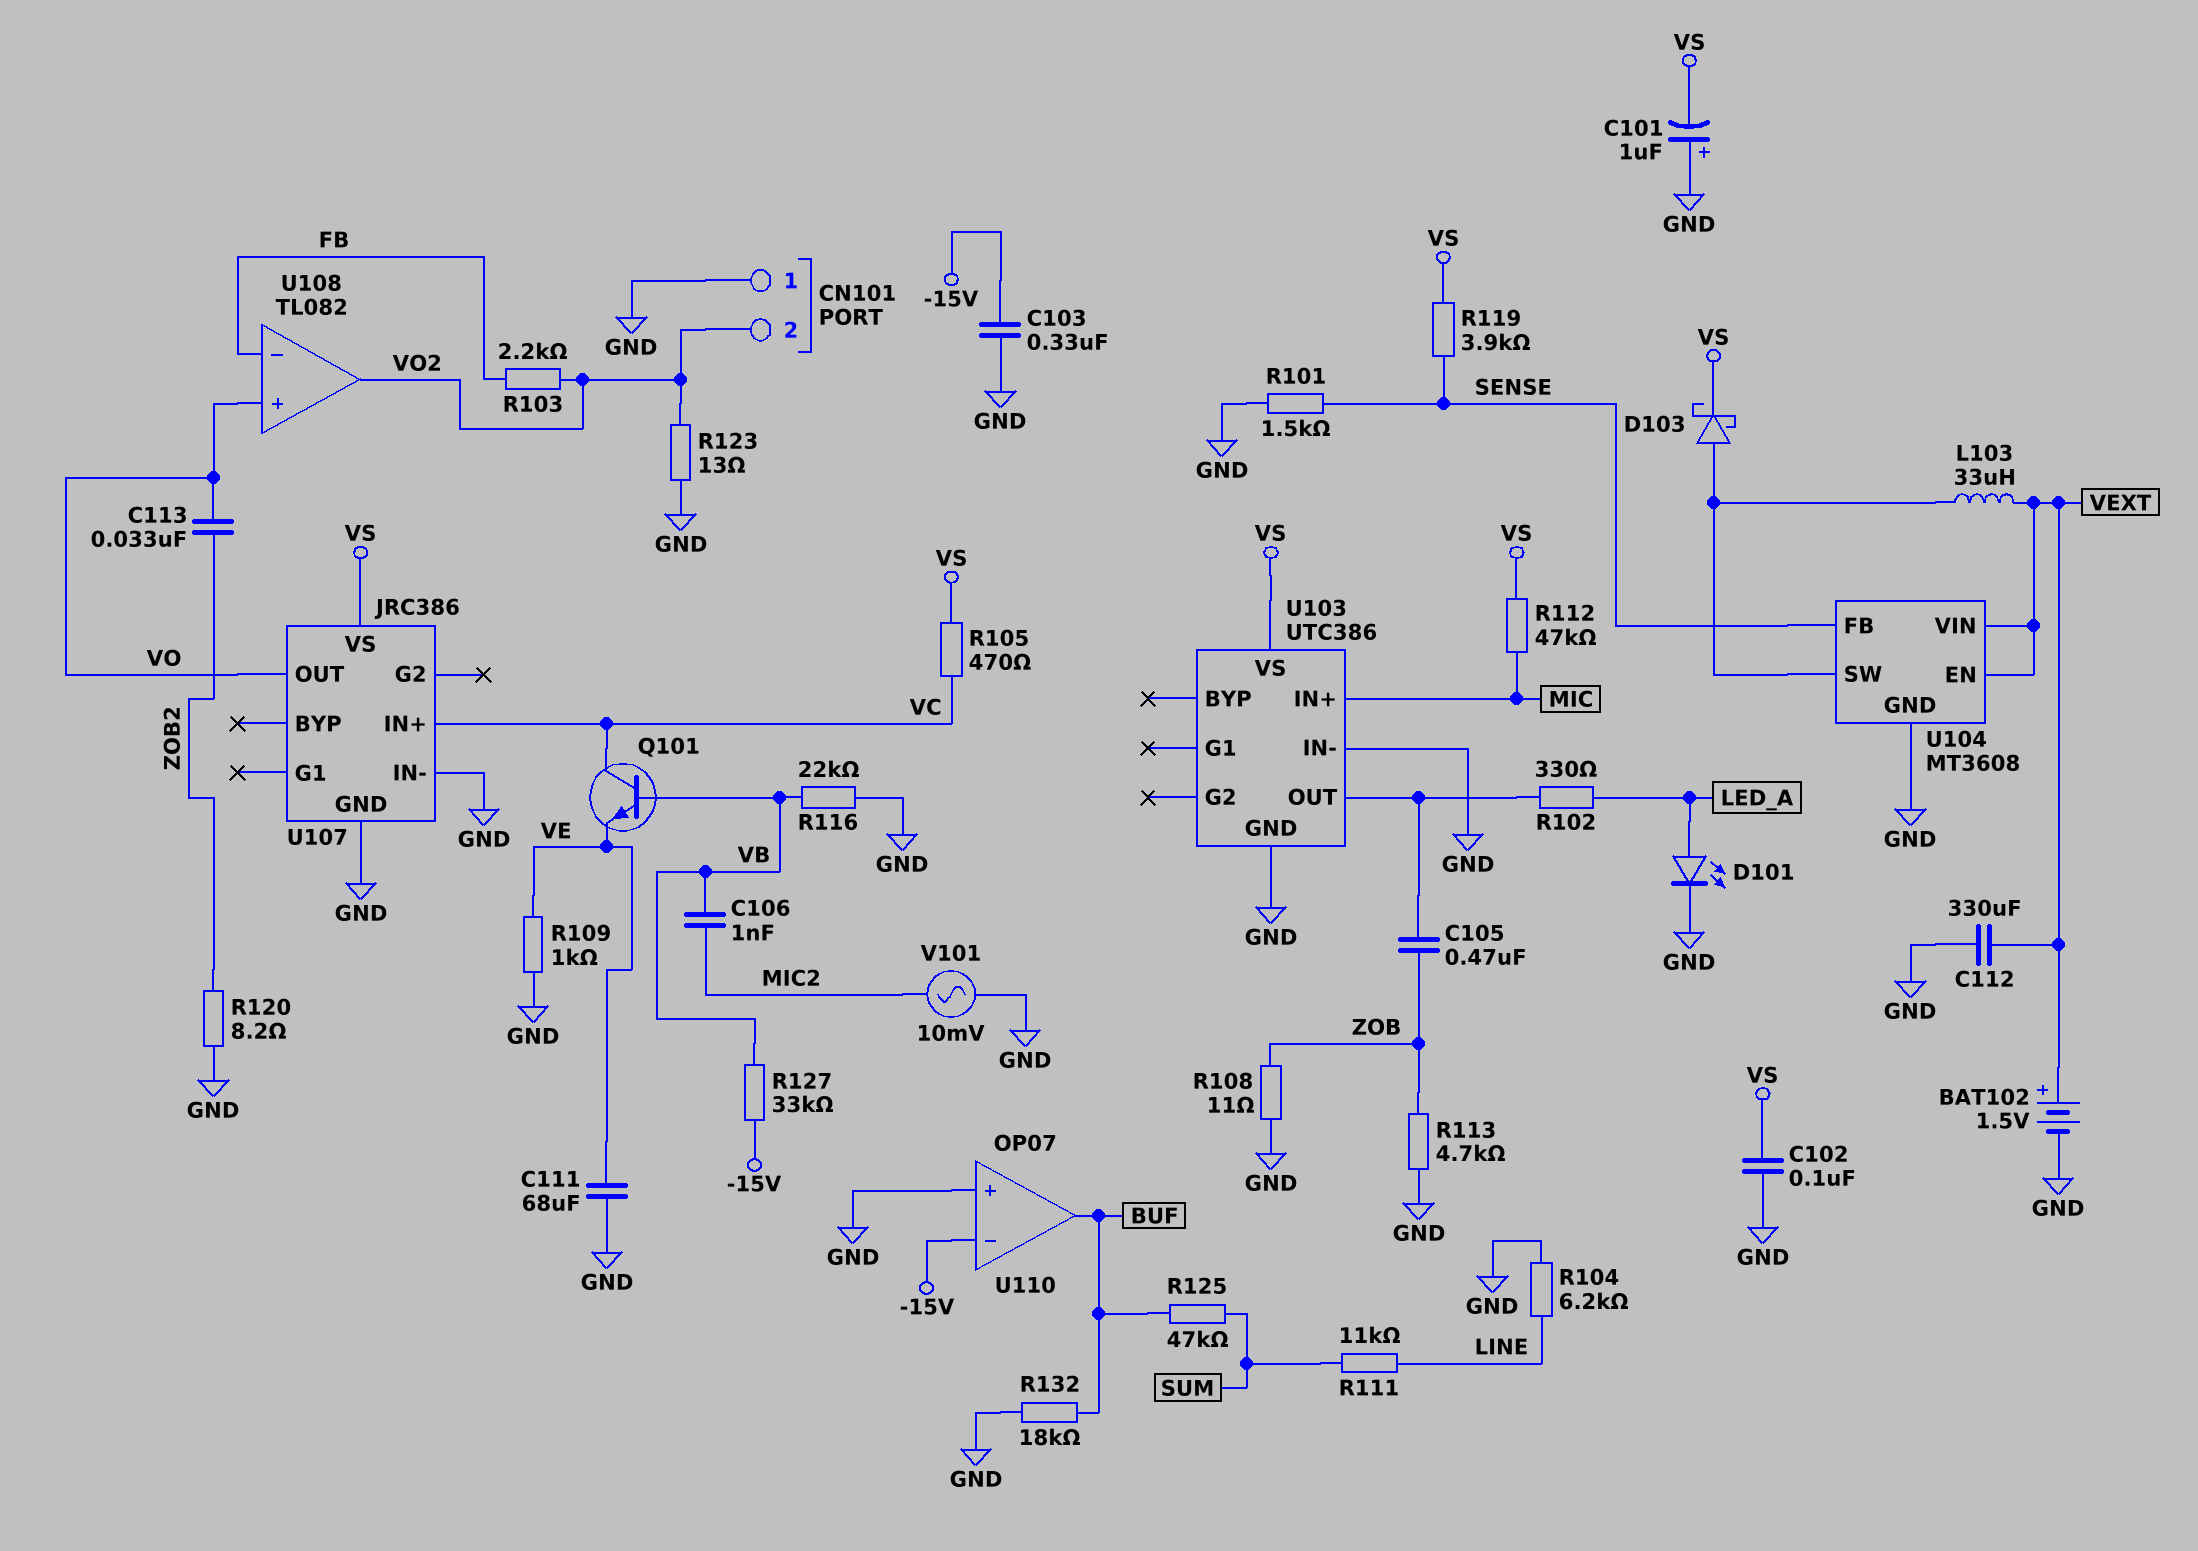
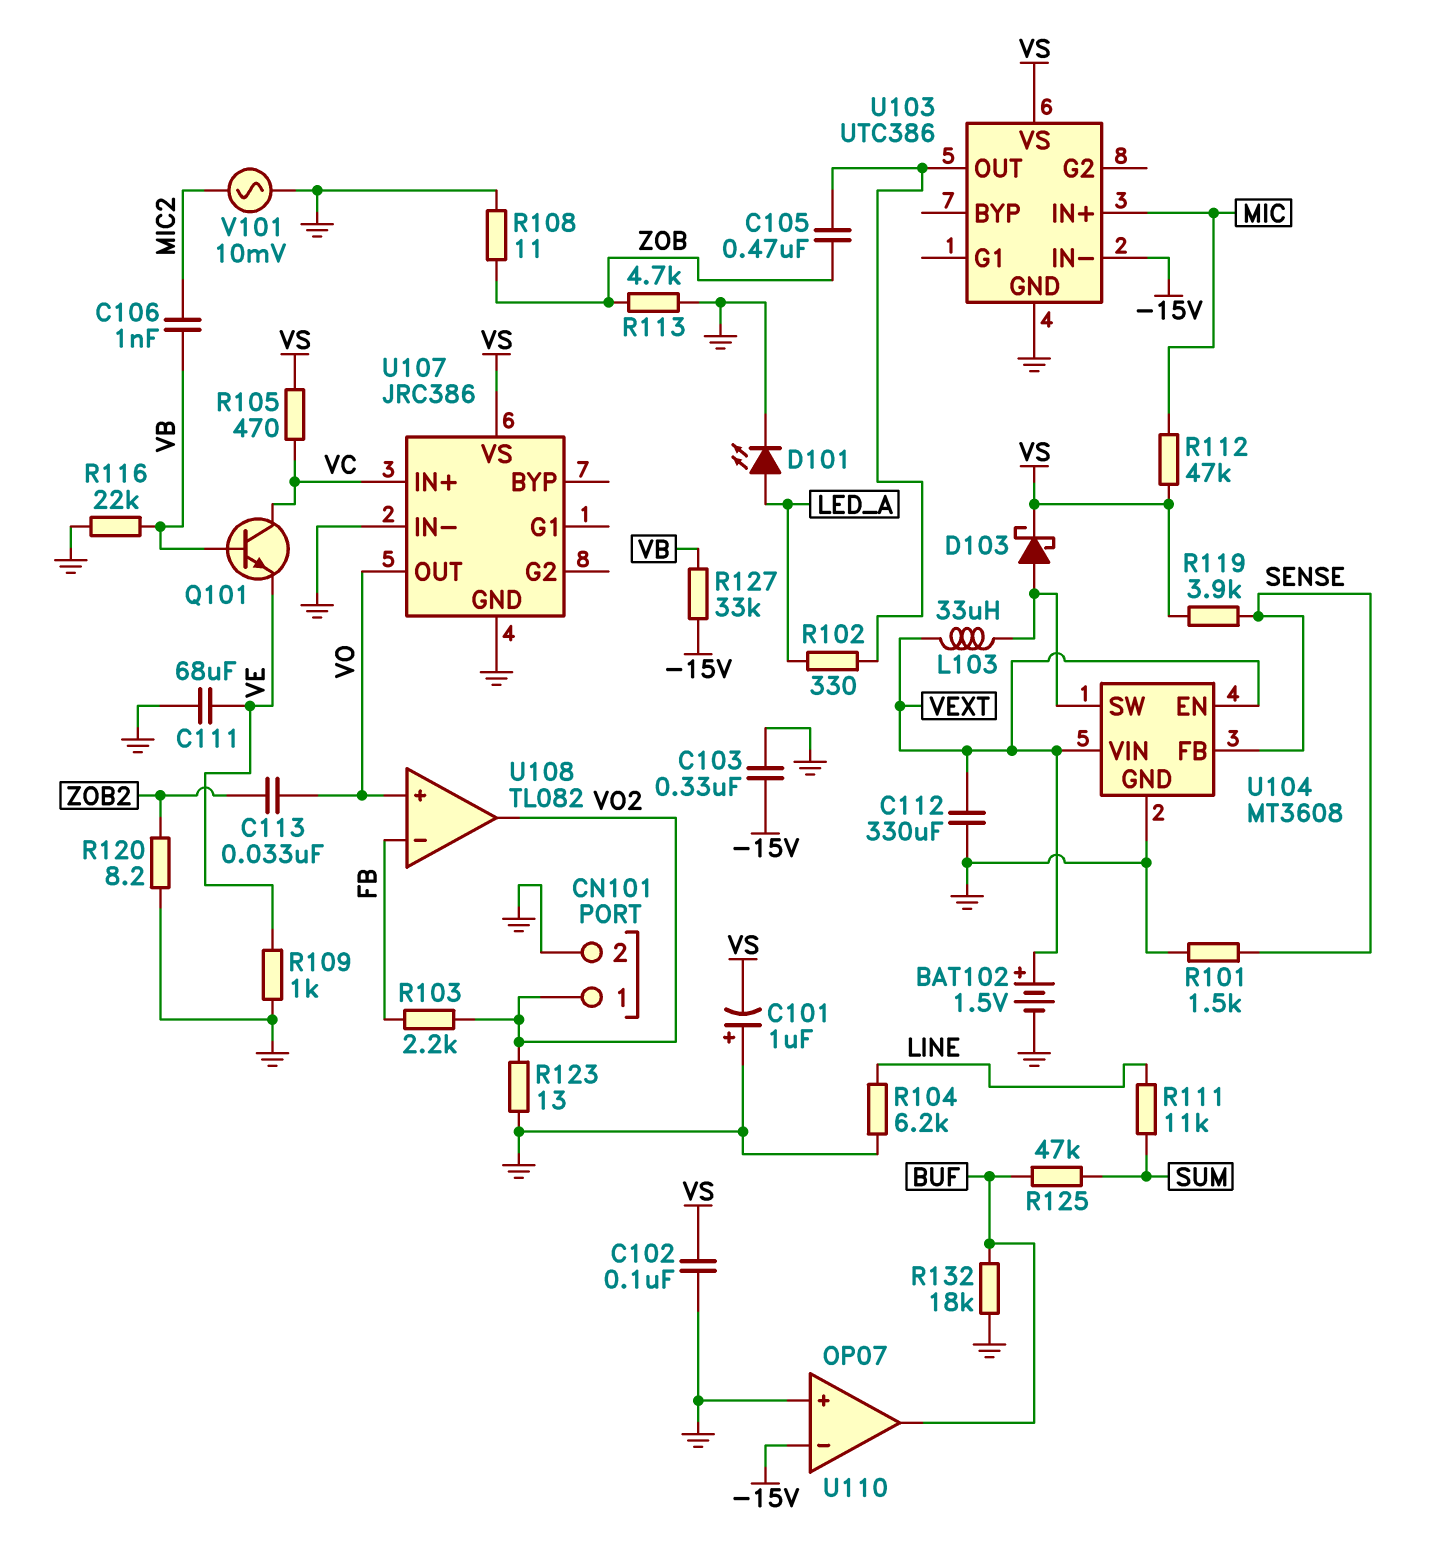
CN101 pin 1: GND -> VO2
CN101 pin 2: VO2 -> GND
U103 pin IN-: GND -> -15V

